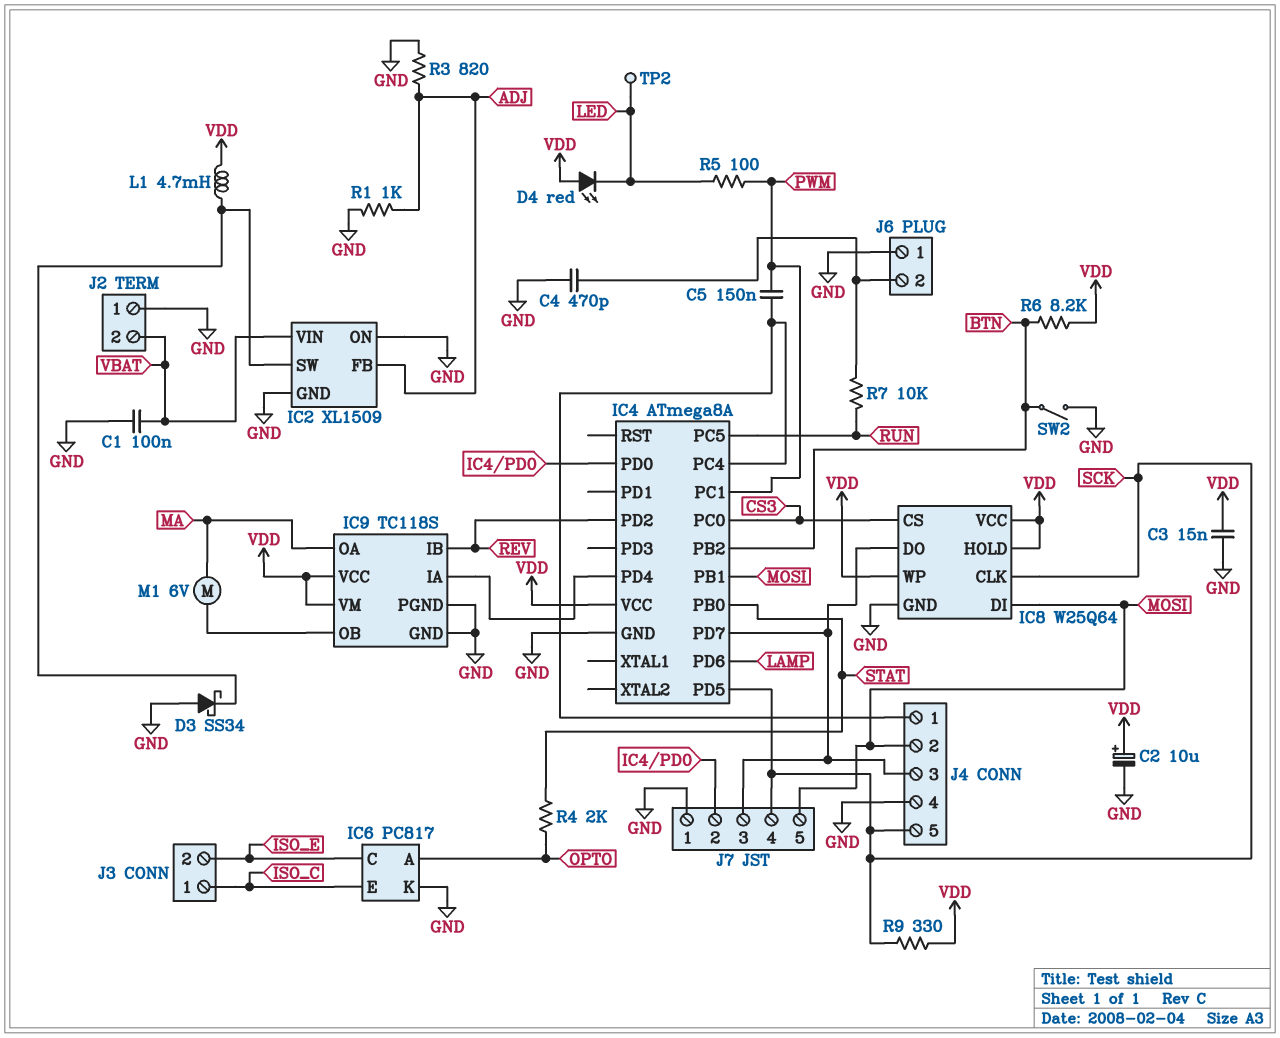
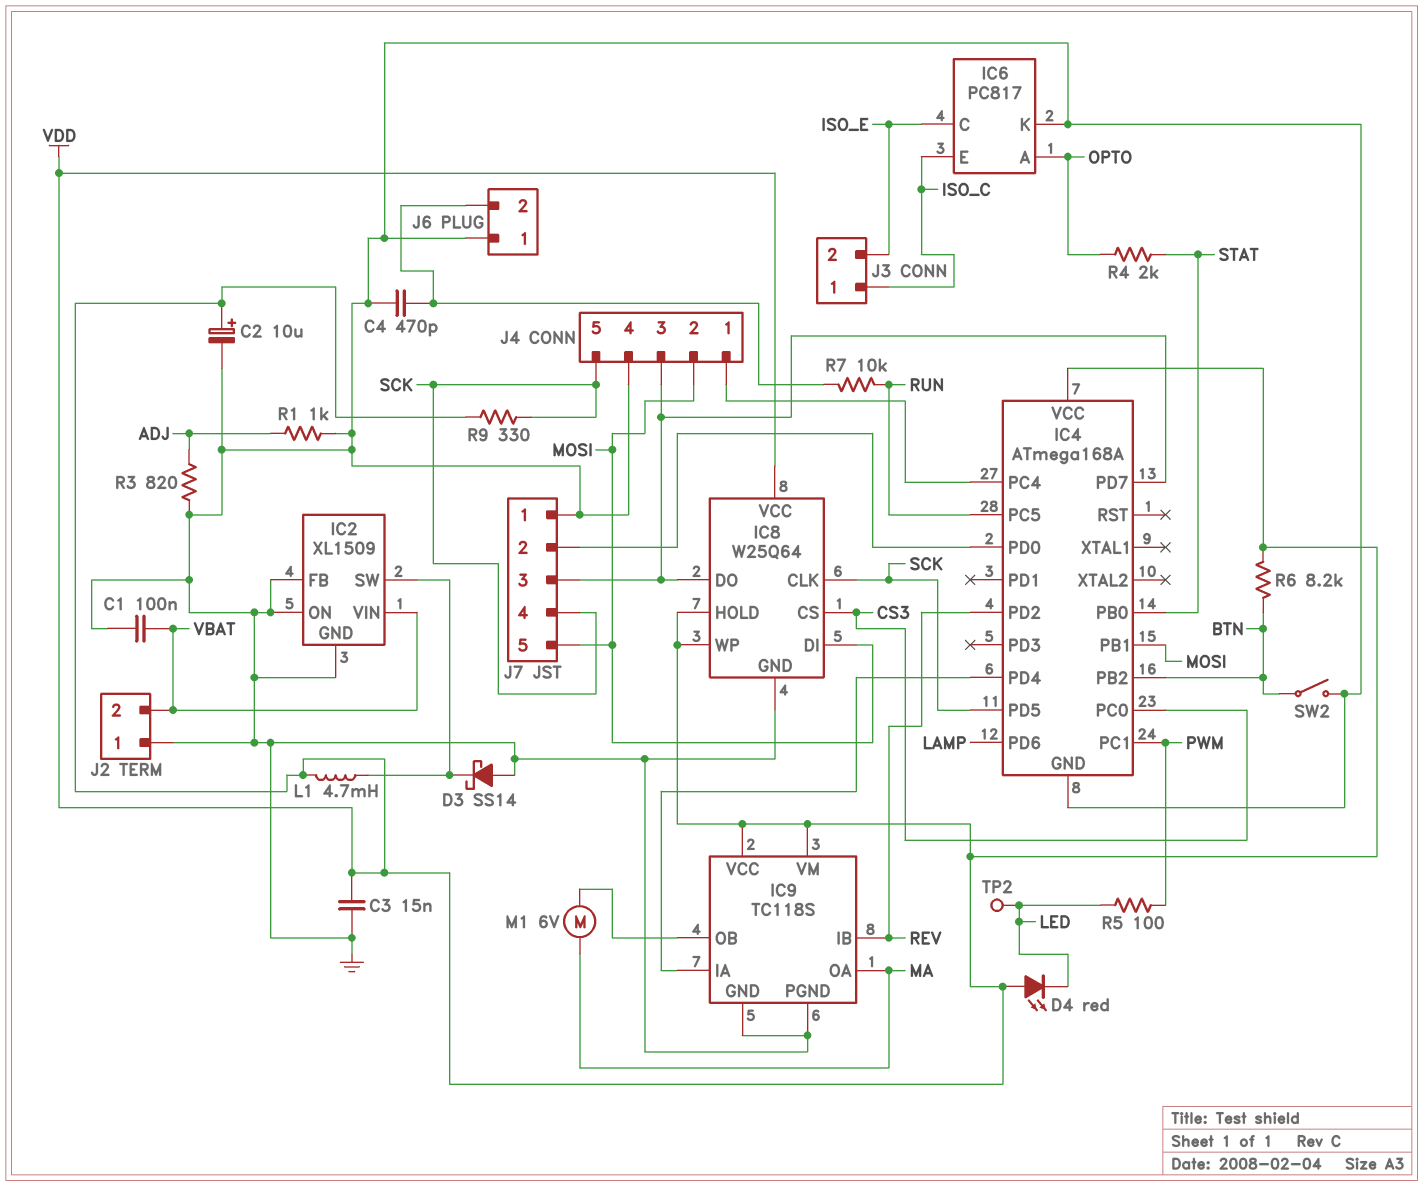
C5: 150nF (IC4/PC4, PWM) -> none
D3: schottky SS34 (A GND, K IC2/SW) -> schottky SS14 (A GND, K IC2/SW)
IC2 pin FB: ADJ -> GND
IC4: ATmega8A -> ATmega168A

